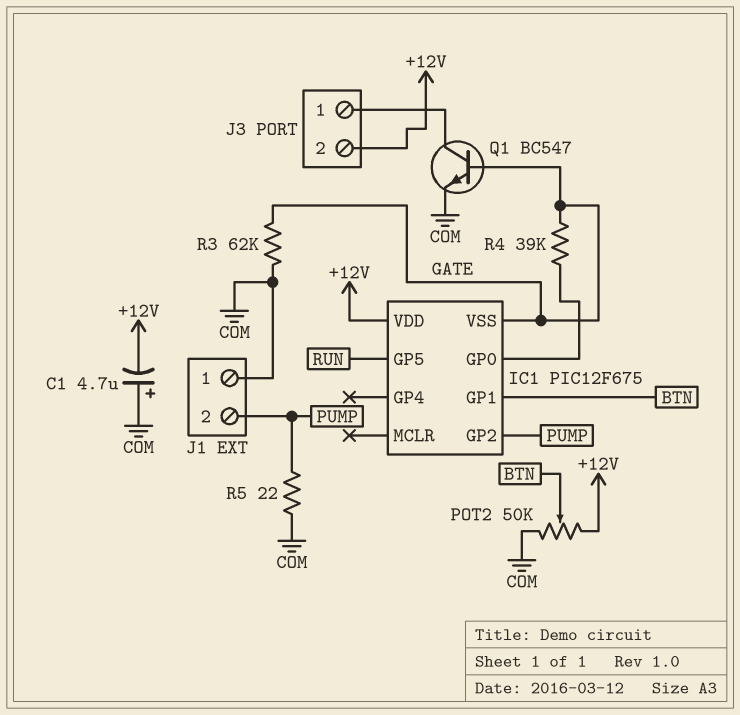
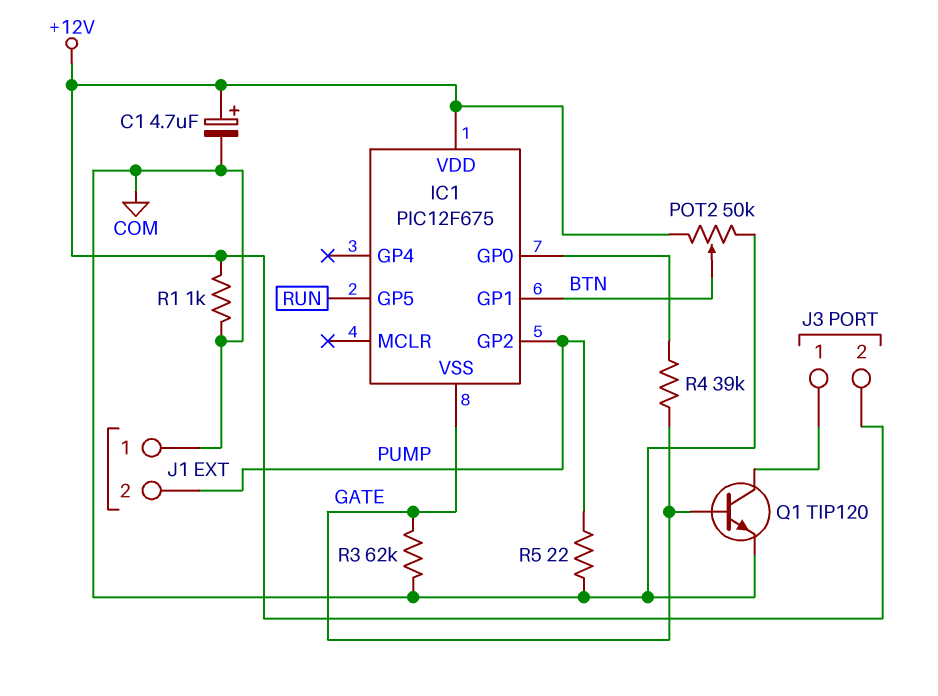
C1: 4.7uF (plus COM, minus +12V) -> 4.7uF (plus +12V, minus COM)
Q1: NPN BC547 (B GATE, C J3/1, E COM) -> NPN TIP120 (B GATE, C J3/1, E COM)
R1: none -> 1k (+12V, COM)

